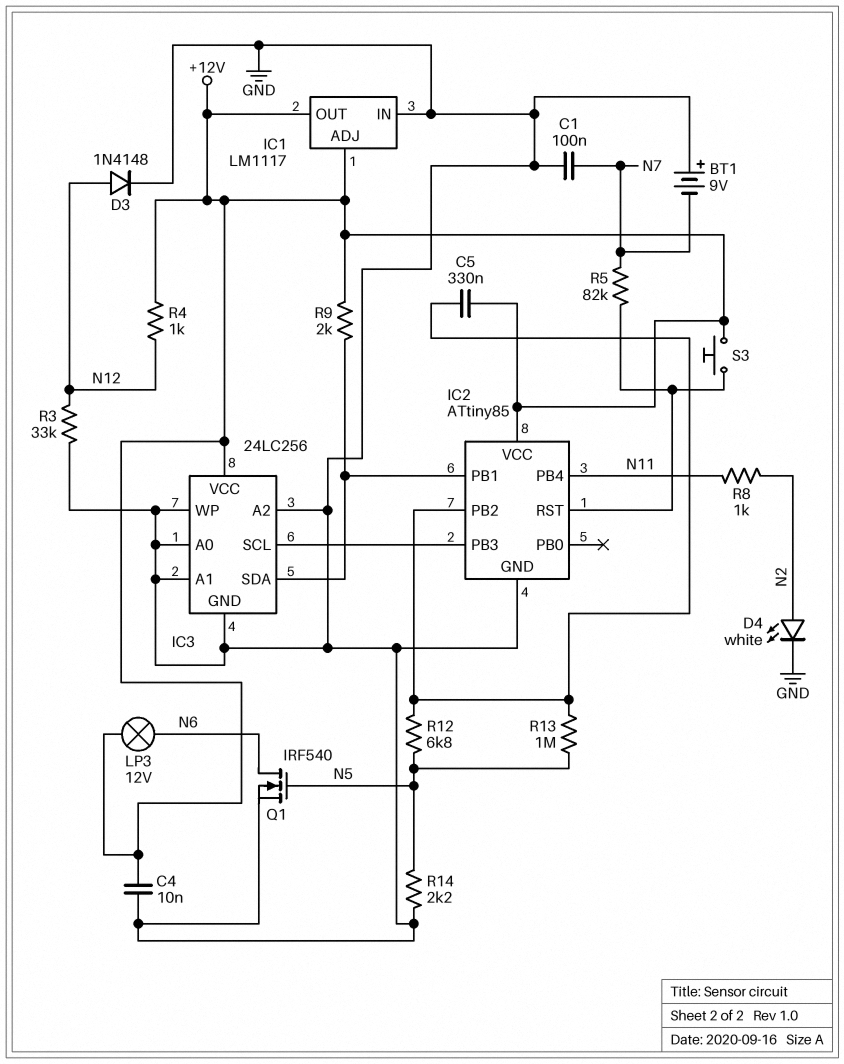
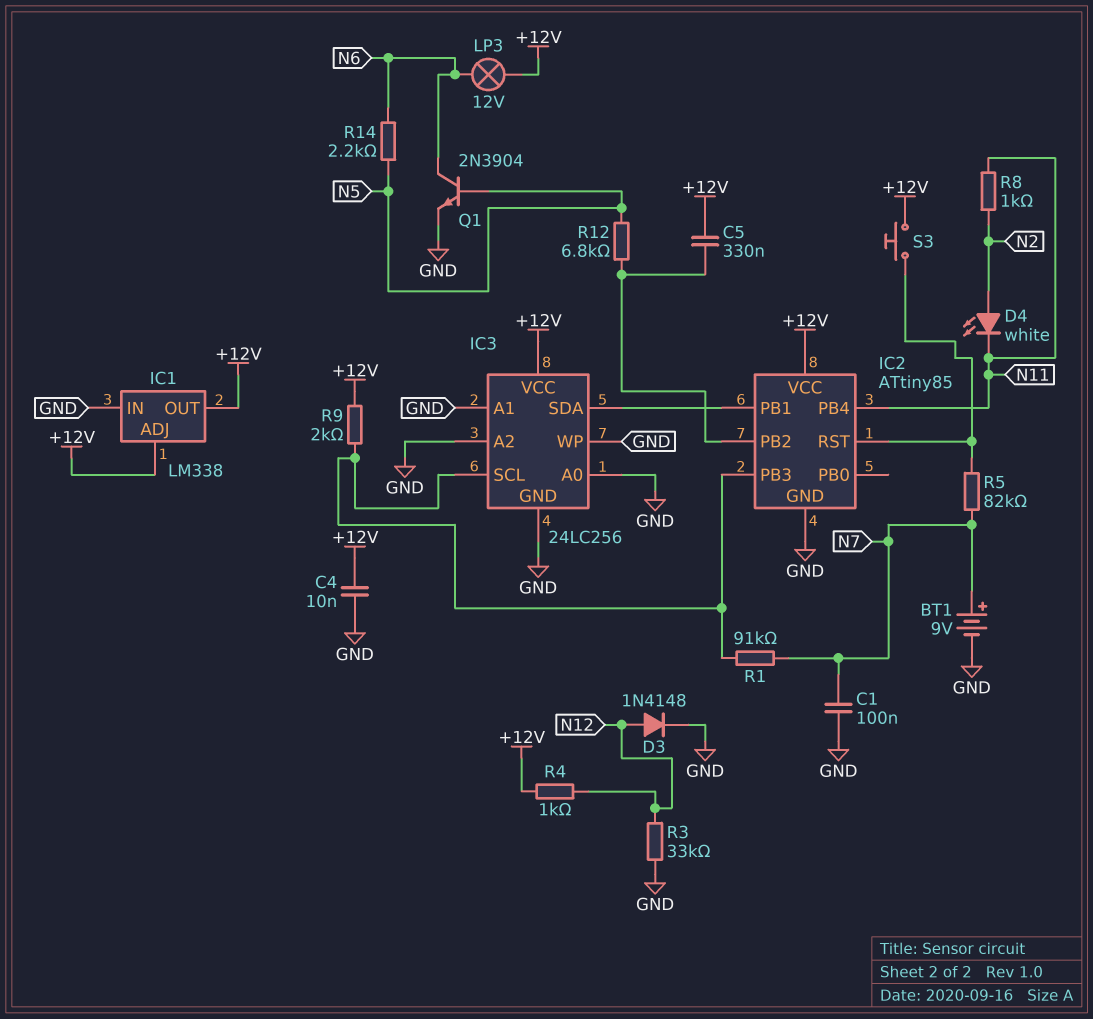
BT1: 9V (plus GND, minus N7) -> 9V (plus N7, minus GND)
D4: LED white (A N2, K GND) -> LED white (A N2, K N11)
IC1: LM1117 -> LM338
Q1: NMOS IRF540 (G N5, D N6, S GND) -> NPN 2N3904 (B N5, C N6, E GND)
R1: none -> 91k (IC2/PB3, N7)
R9: 2k (+12V, IC2/PB1) -> 2k (+12V, IC2/PB3)
R13: 1M (IC2/PB2, N5) -> none
R14: 2.2k (GND, N5) -> 2.2k (N5, N6)

